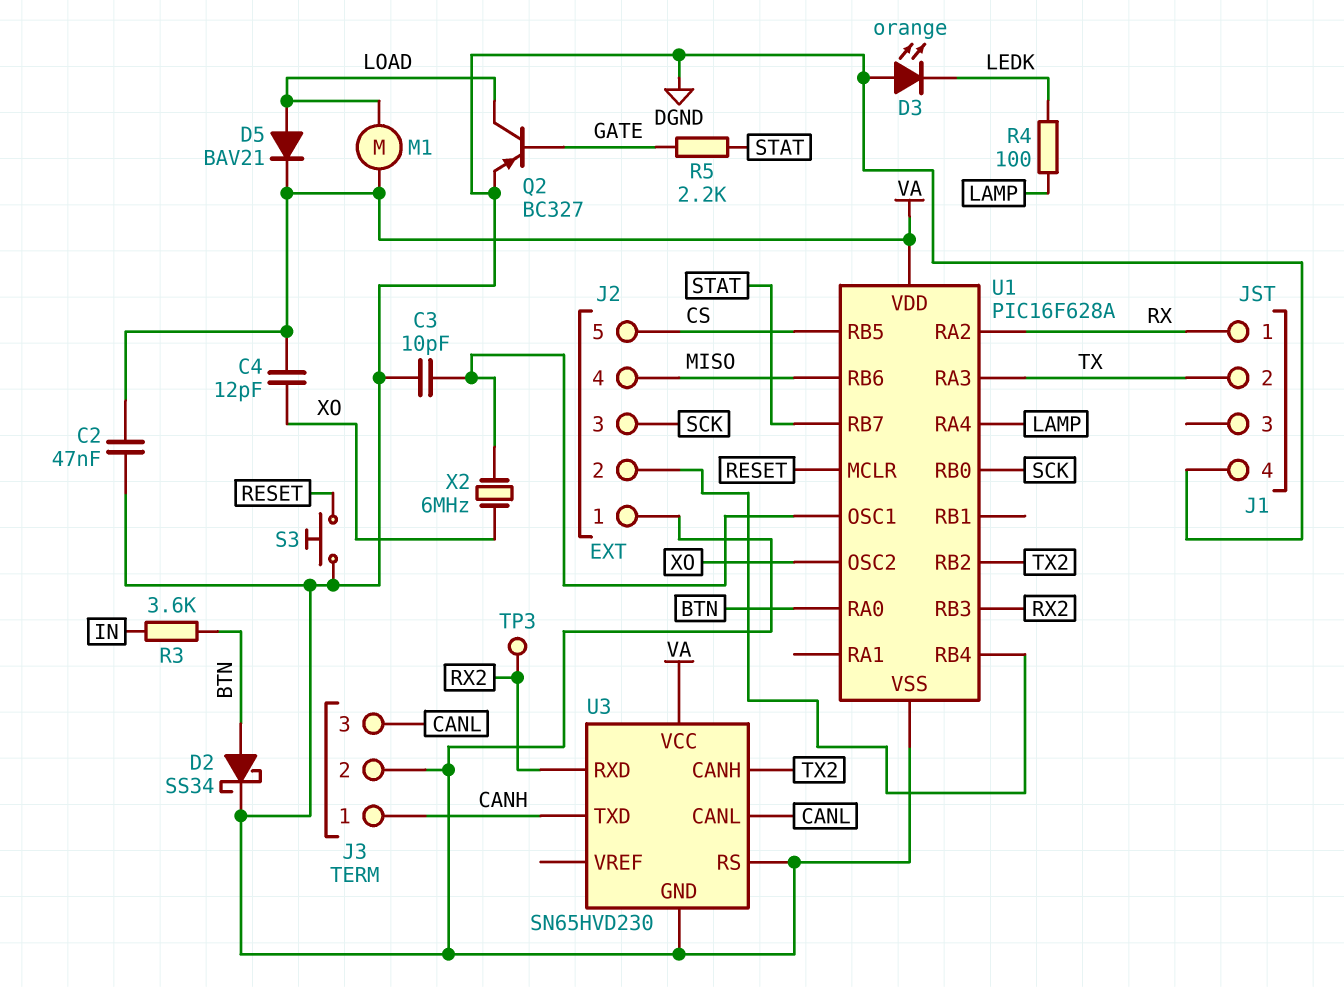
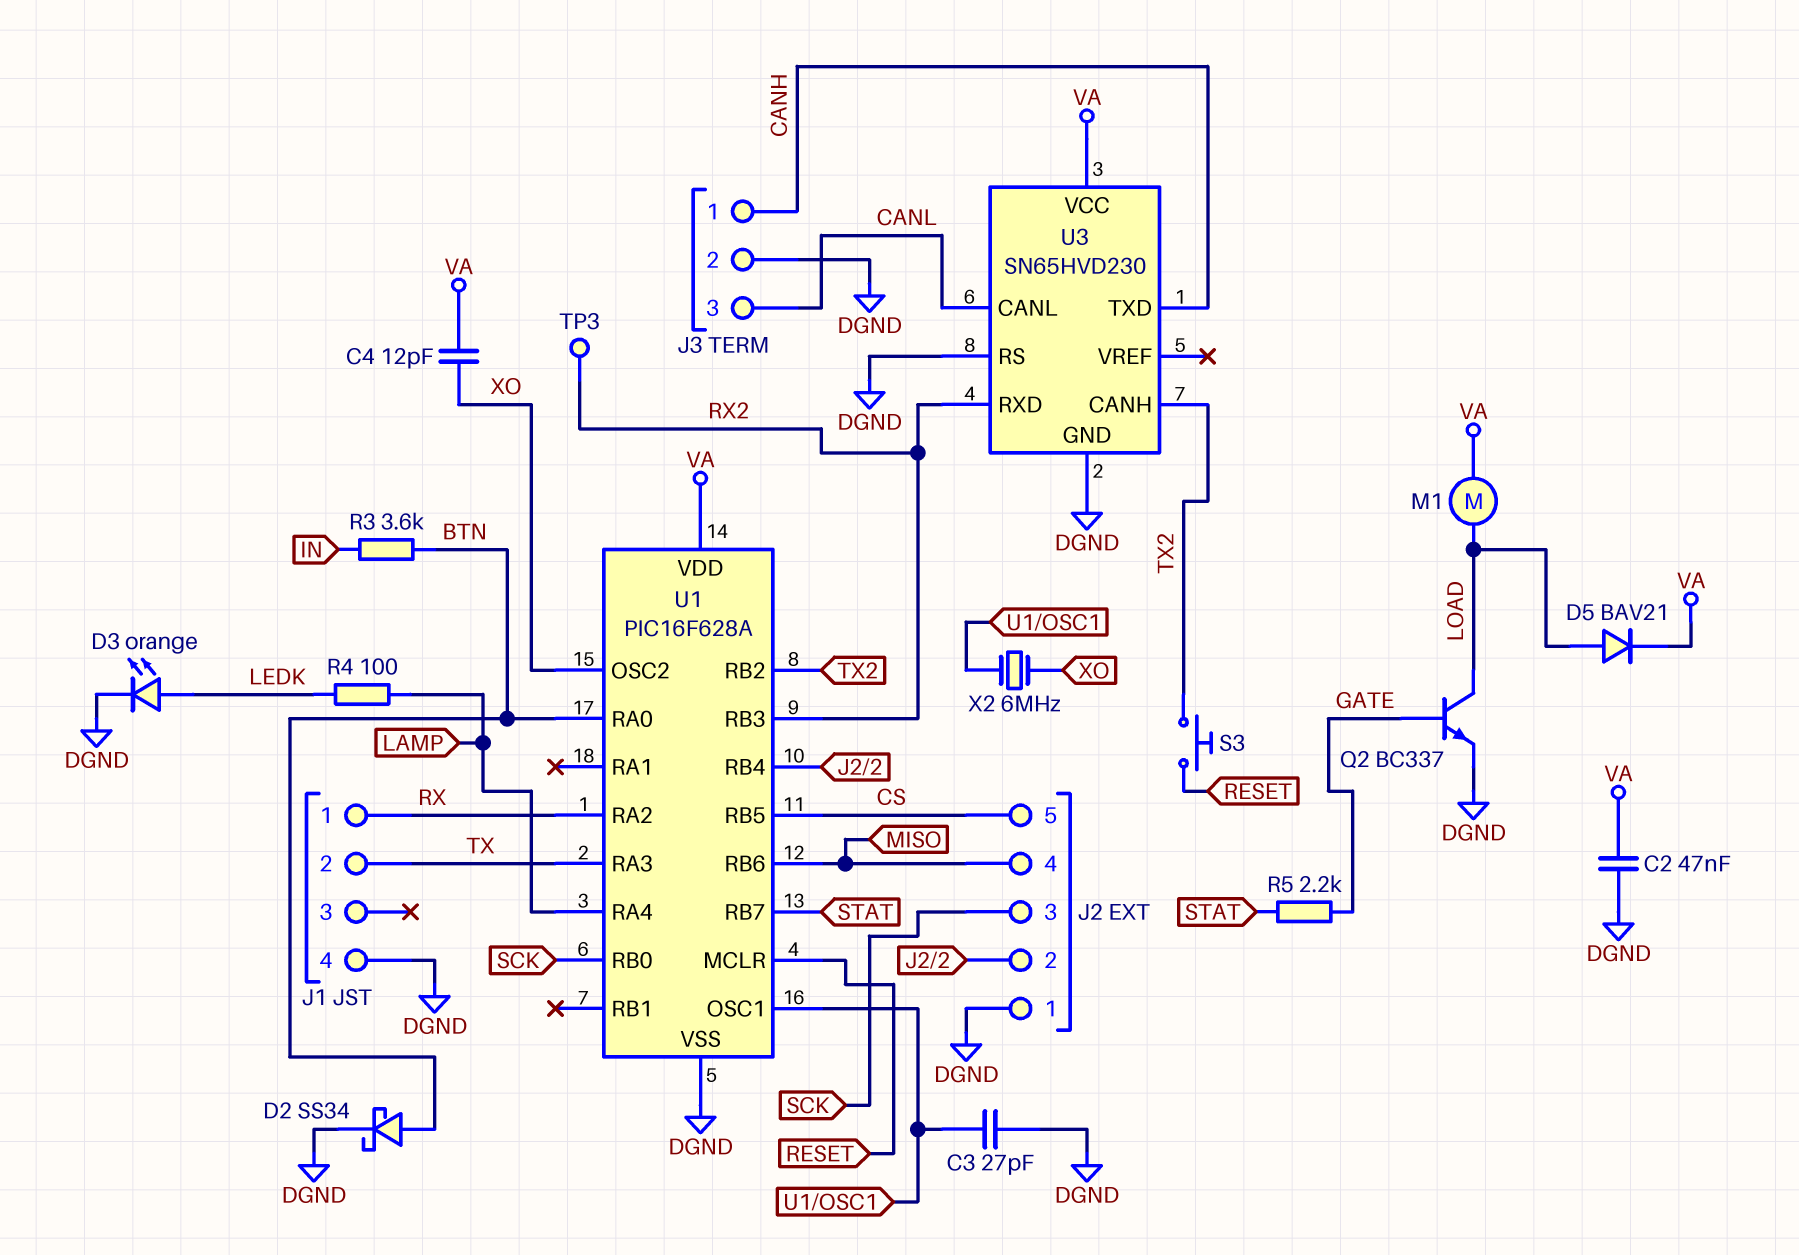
C3: 10pF (DGND, U1/OSC1) -> 27pF (DGND, U1/OSC1)
D3: LED orange (A DGND, K LEDK) -> LED orange (A LEDK, K DGND)
Q2: PNP BC327 (B GATE, C LOAD, E DGND) -> NPN BC337 (B GATE, C LOAD, E DGND)
S3: button (DGND, RESET) -> button (RESET, TX2)

